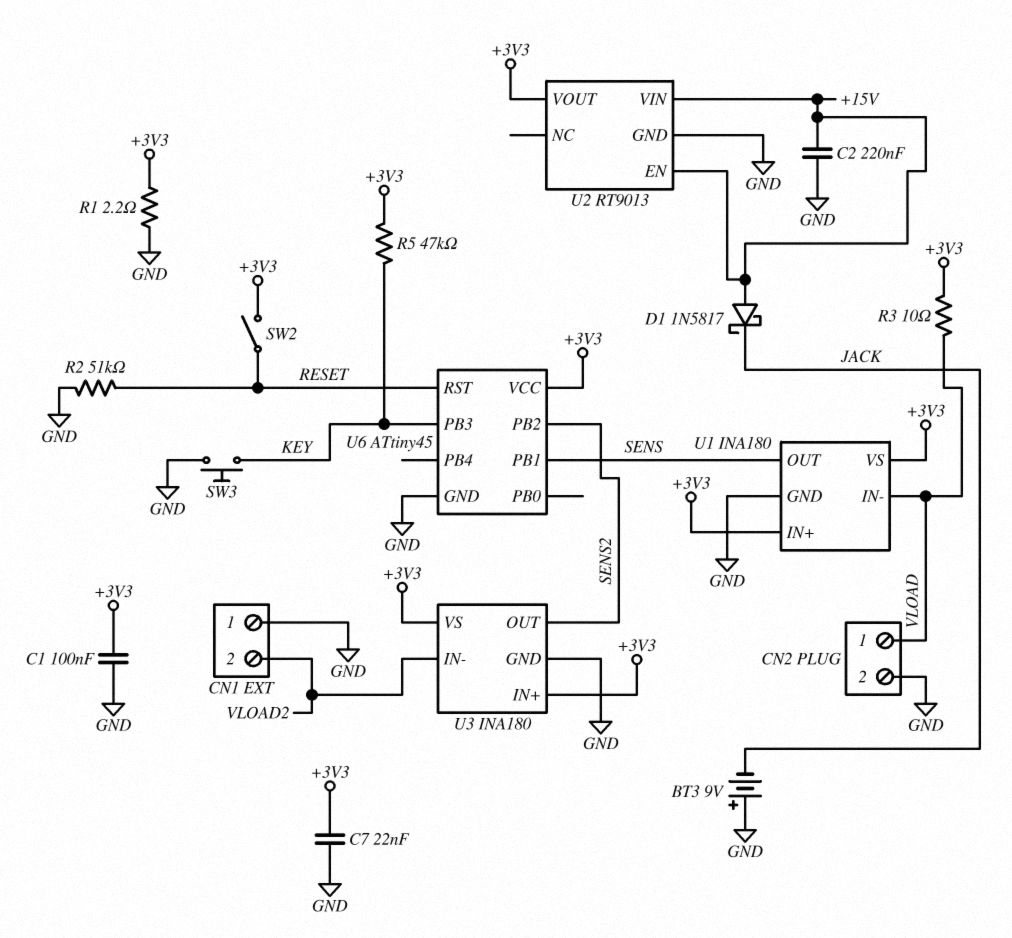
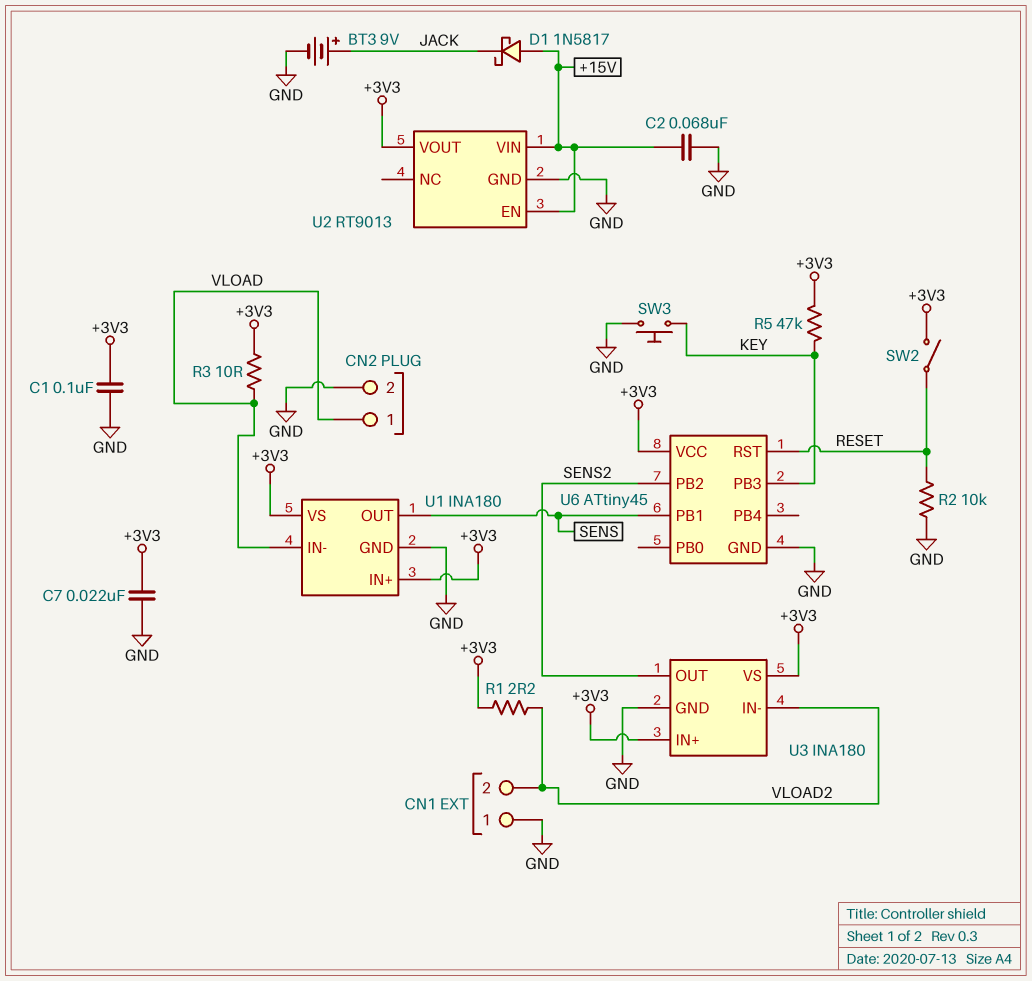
BT3: 9V (plus GND, minus JACK) -> 9V (plus JACK, minus GND)
C2: 220nF (+15V, GND) -> 68nF (+15V, GND)
R1: 2.2 (+3V3, GND) -> 2.2 (+3V3, VLOAD2)
R2: 51k (GND, RESET) -> 10k (GND, RESET)

